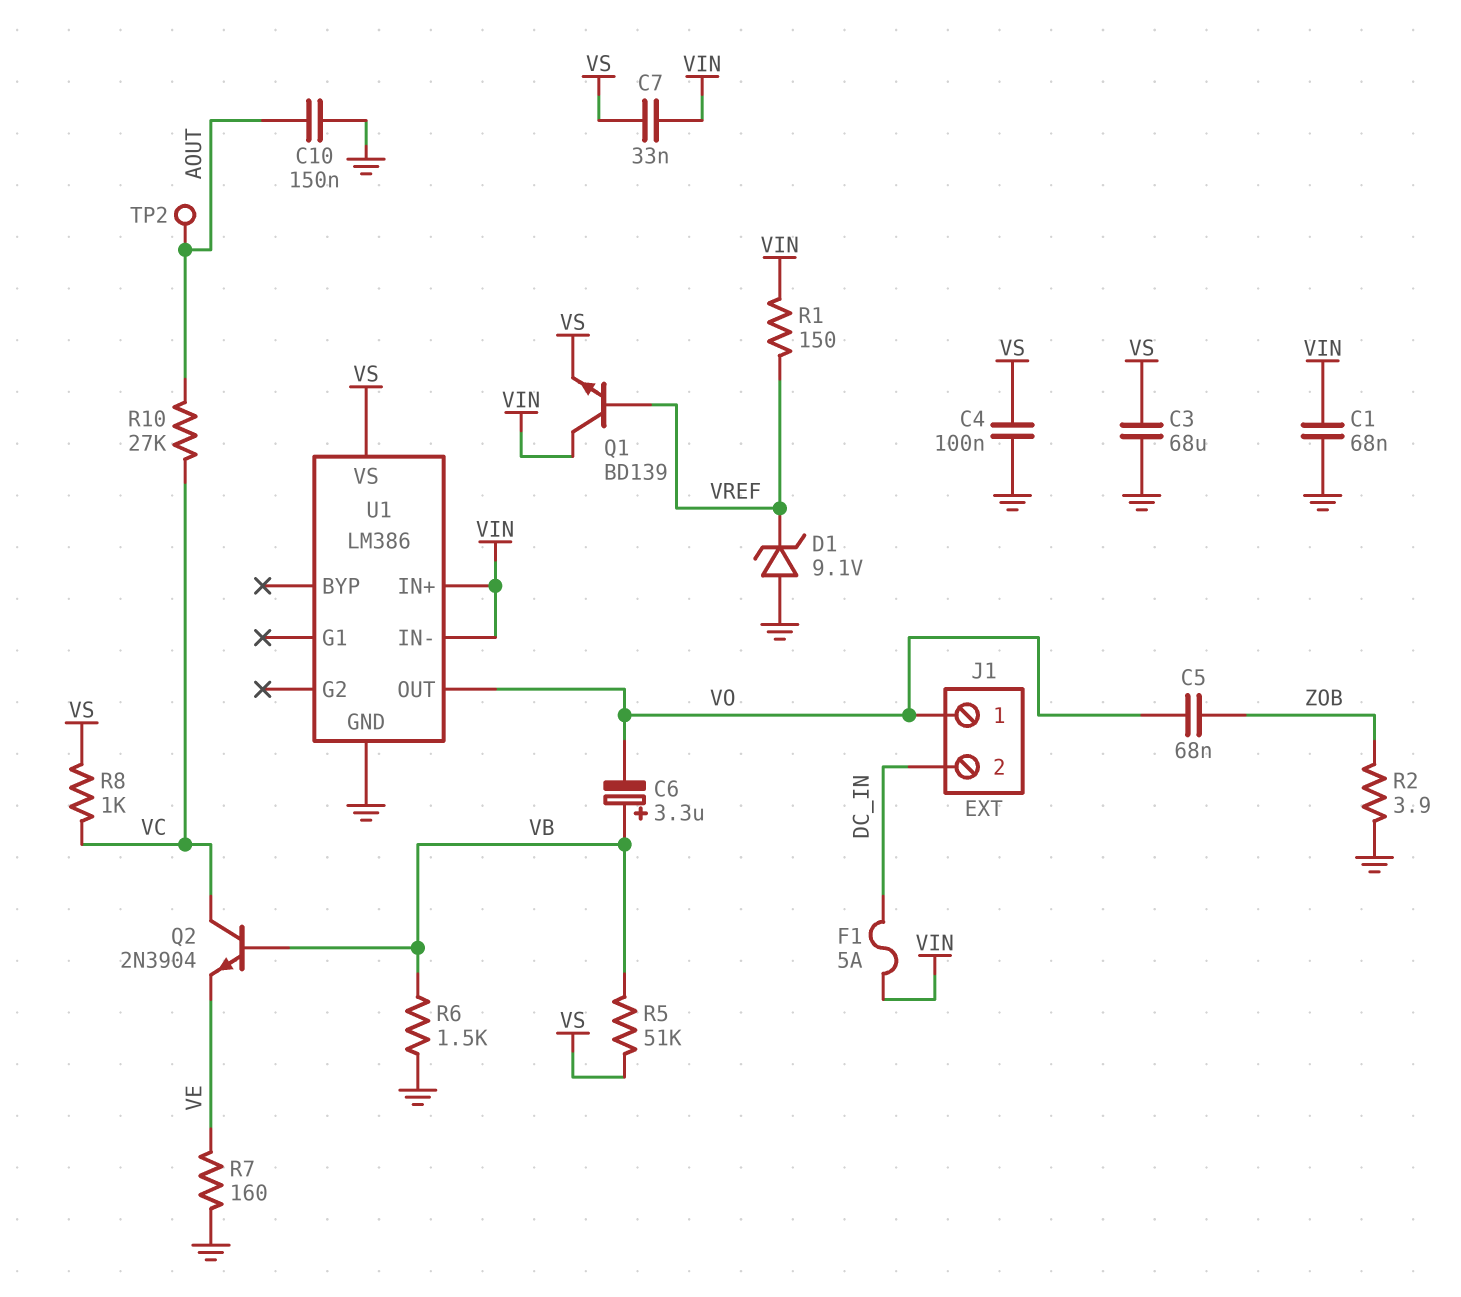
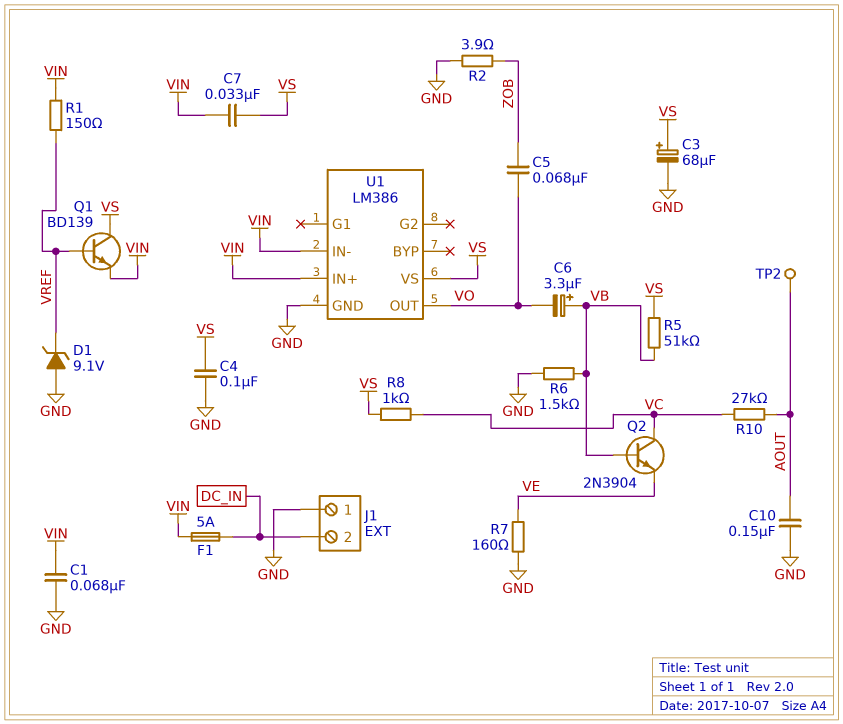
C3: 68uF (GND, VS) -> 68uF (plus VS, minus GND)
J1 pin 1: VO -> GND
Q1: NPN BD139 (B VREF, C VIN, E VS) -> NPN BD139 (B VREF, C VS, E VIN)

